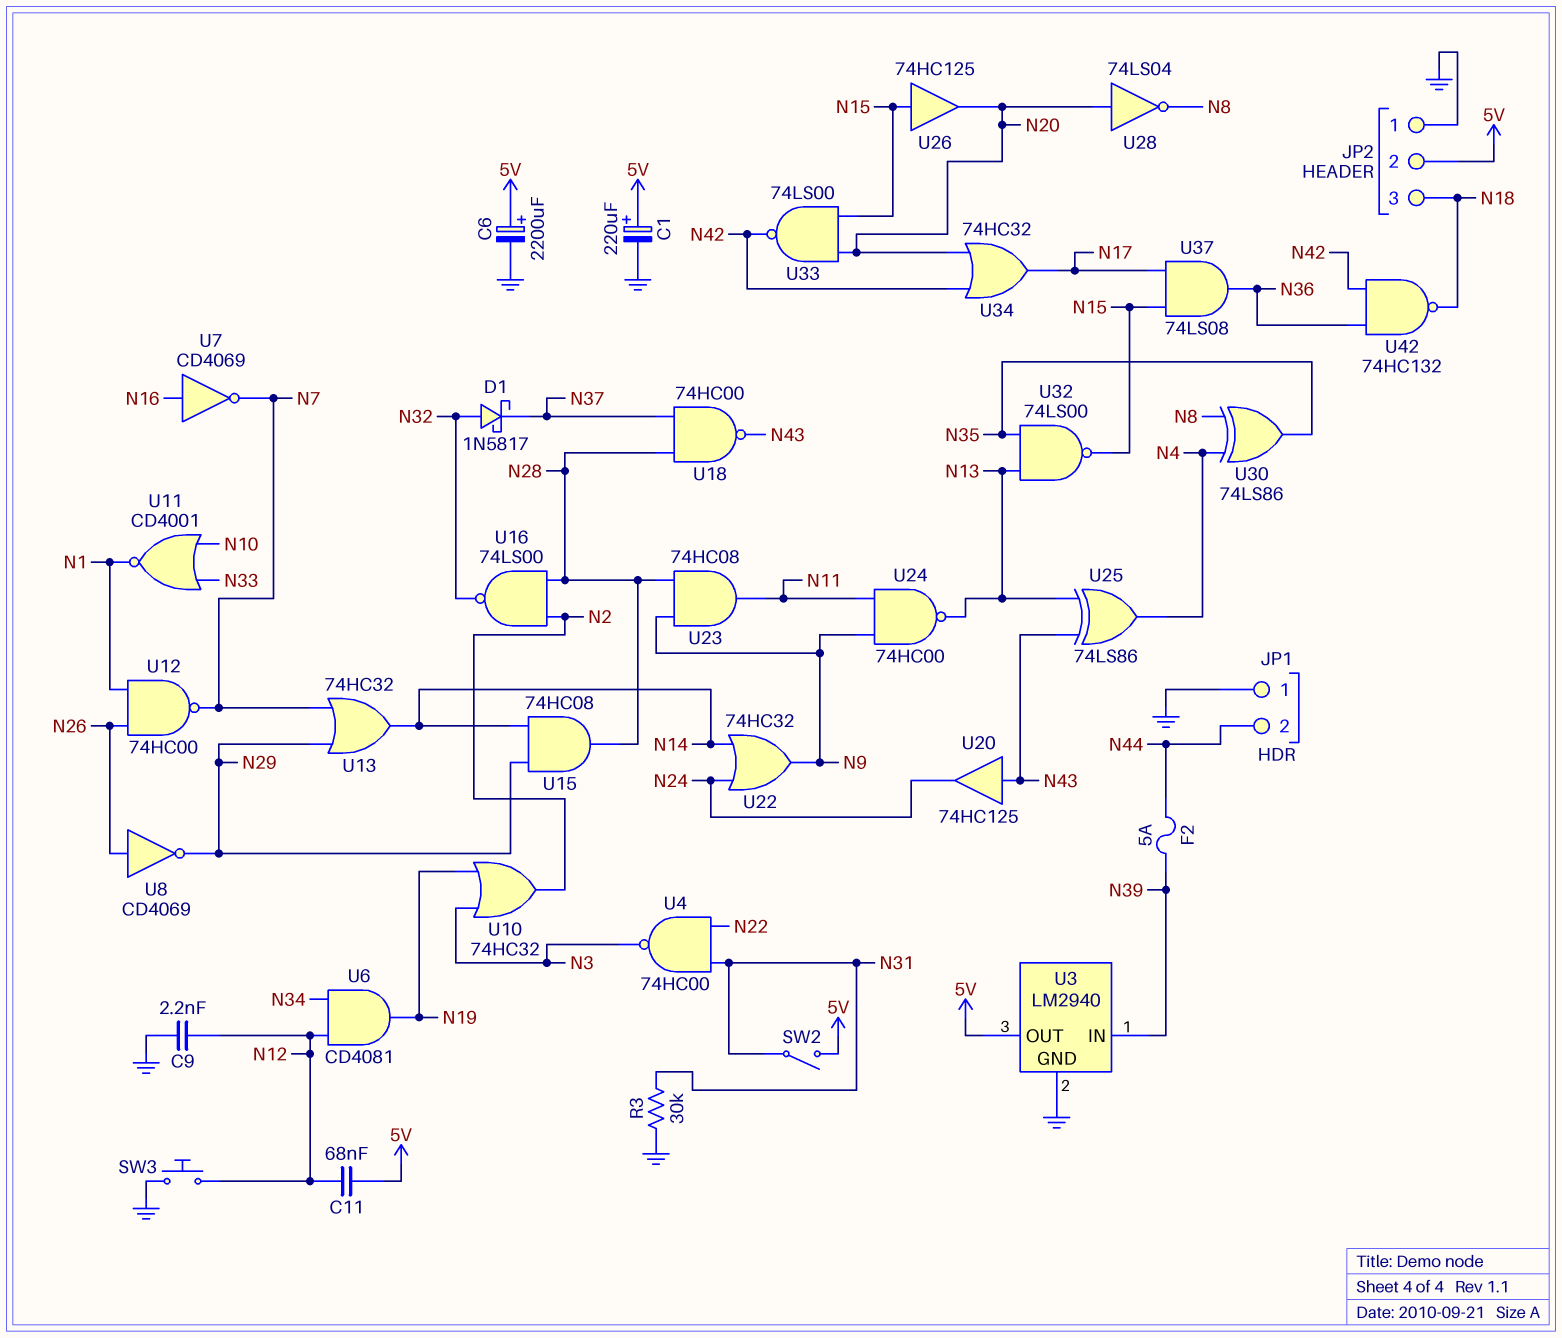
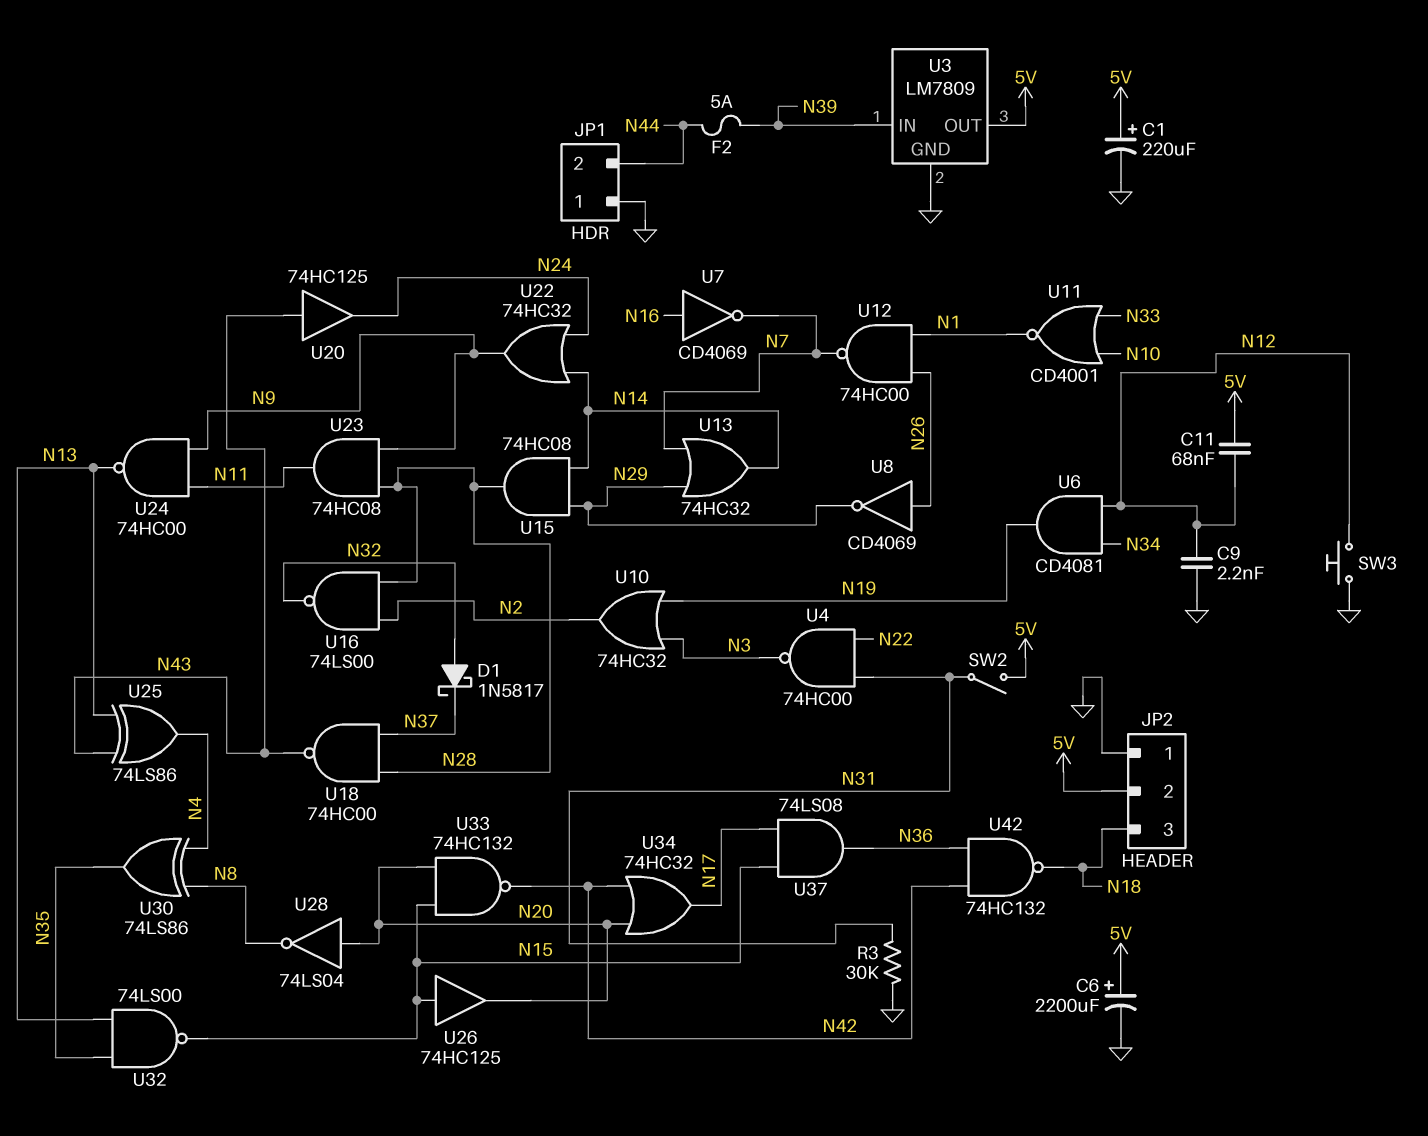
U3: LM2940 -> LM7809
U33: NAND 74LS00 (in N15, in N20, out N42) -> NAND 74HC132 (in N15, in N20, out N42)

